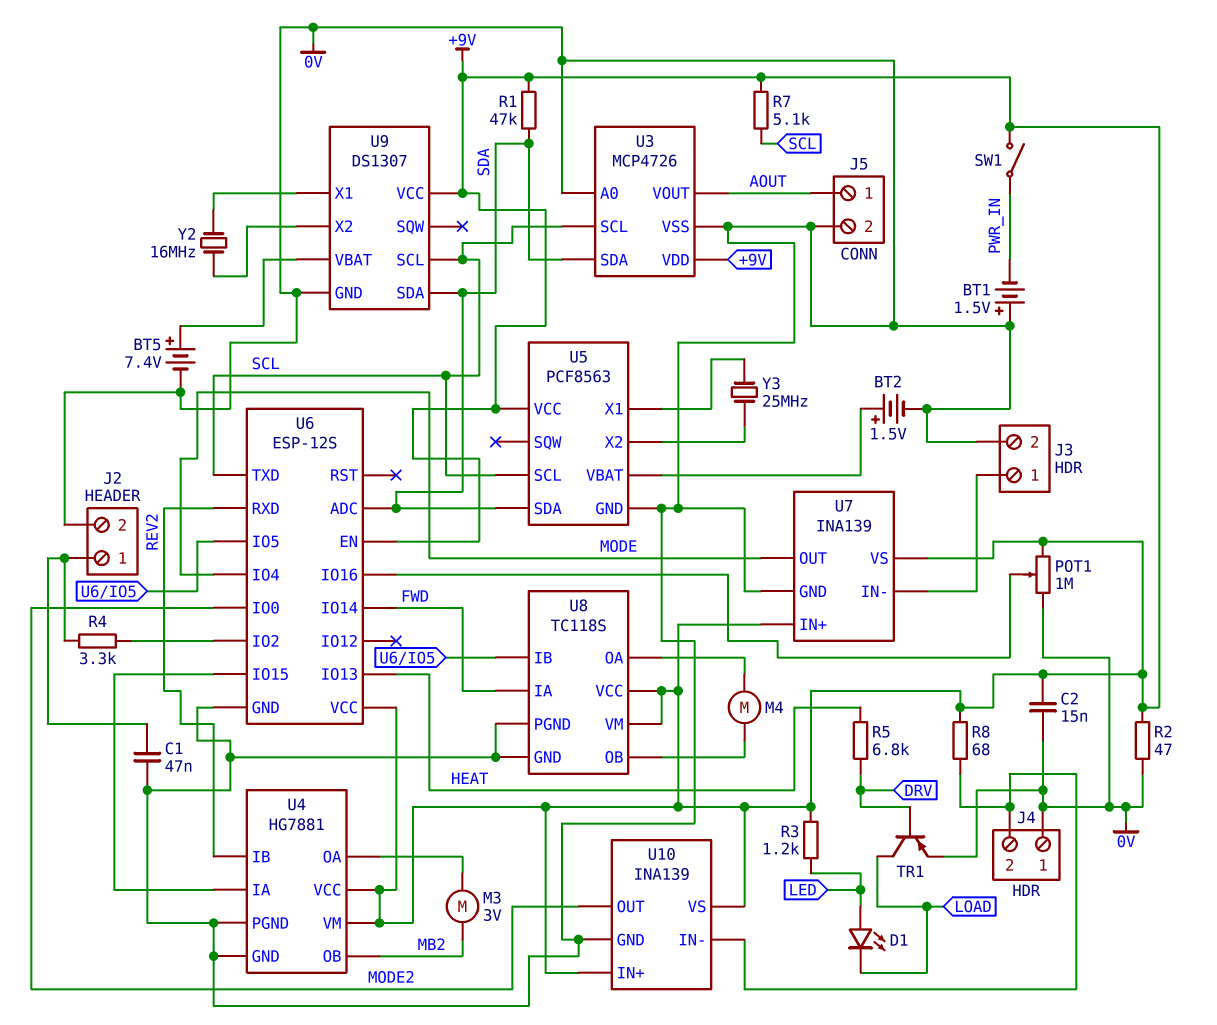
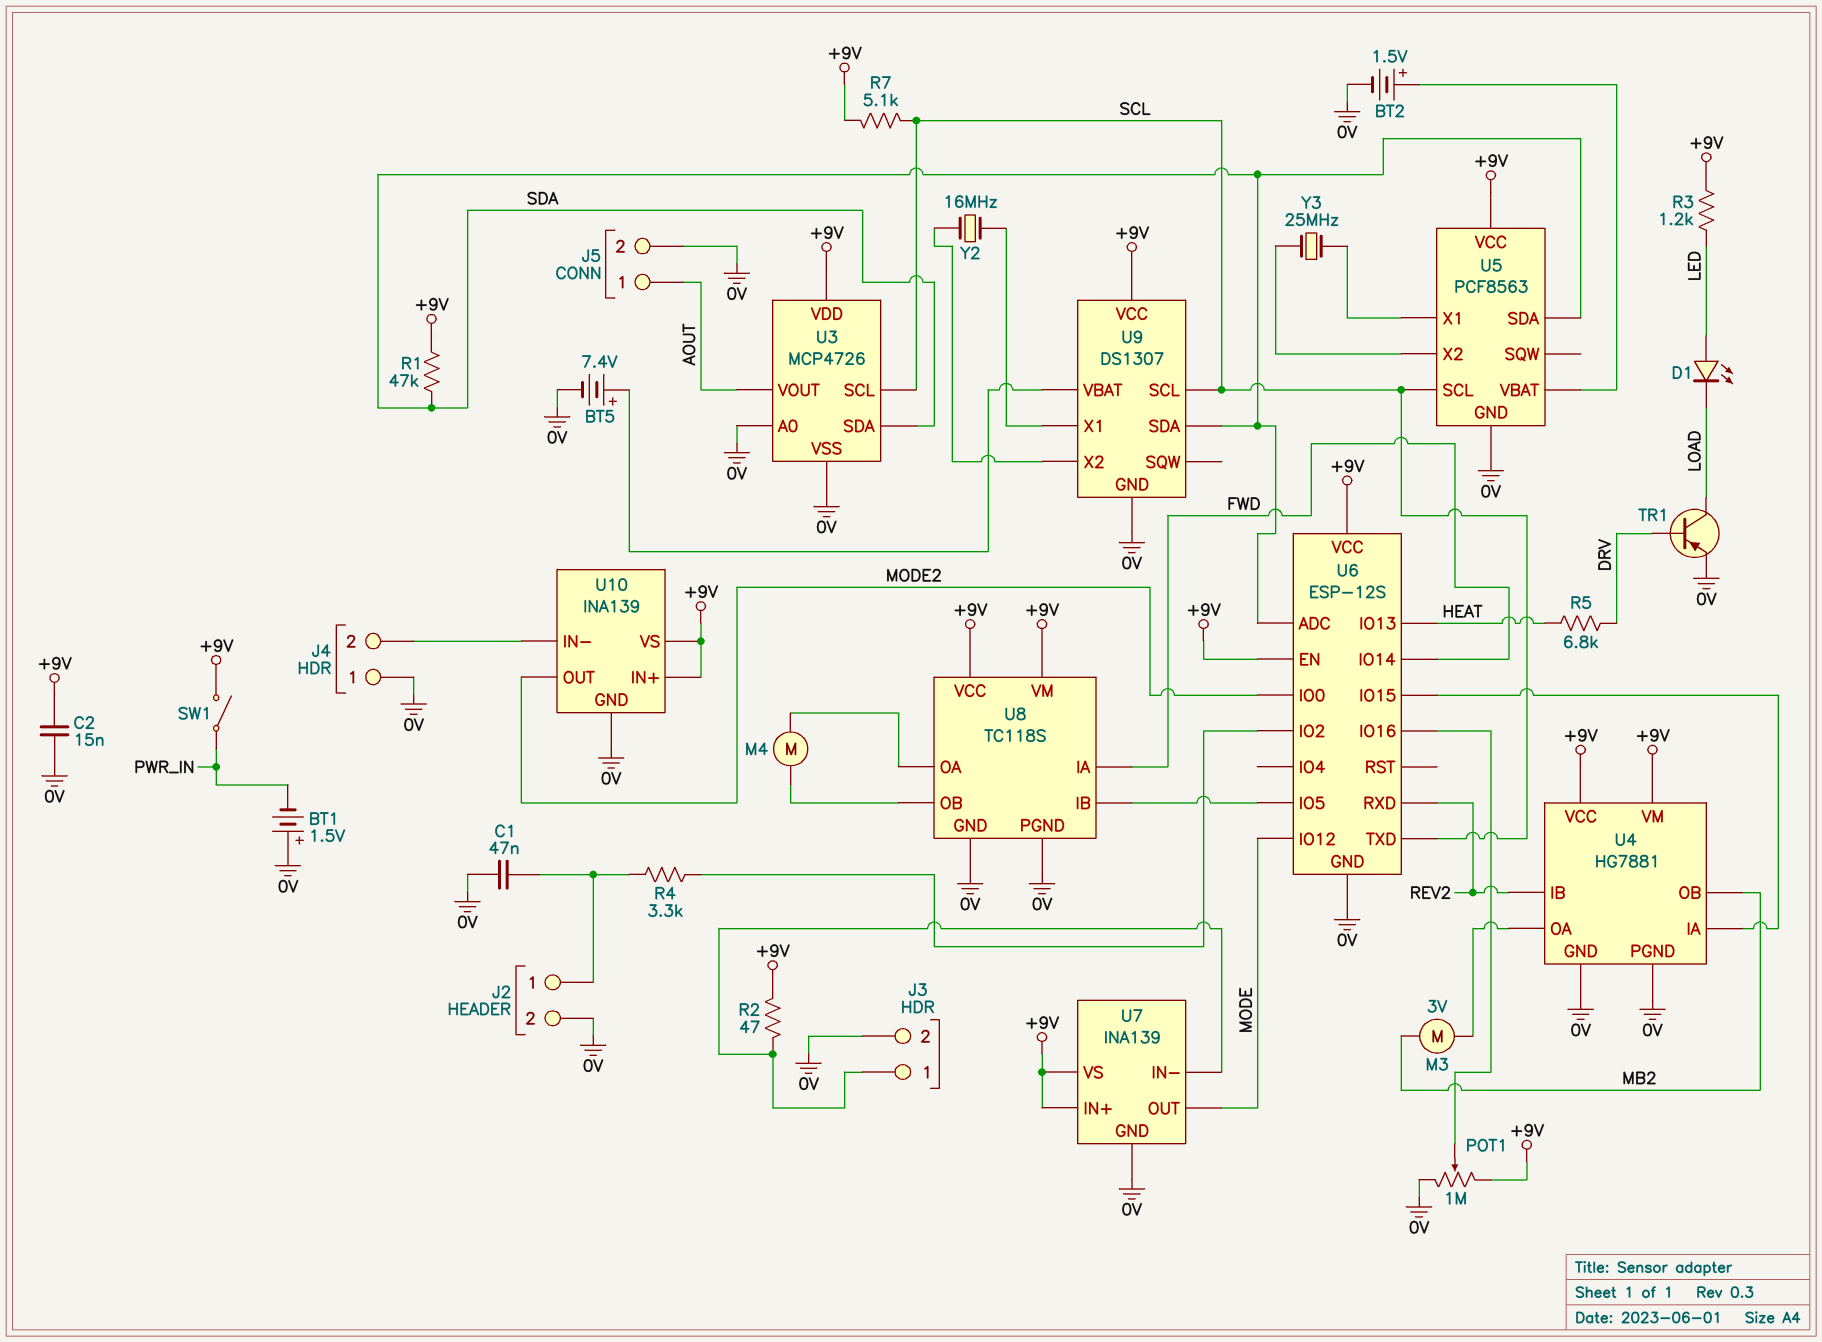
R2: 47 (+9V, 0V) -> 47 (+9V, J3/1)
R8: 68 (+9V, J4/2) -> none
U6 pin IO4: MODE -> none
U6 pin IO12: none -> MODE

